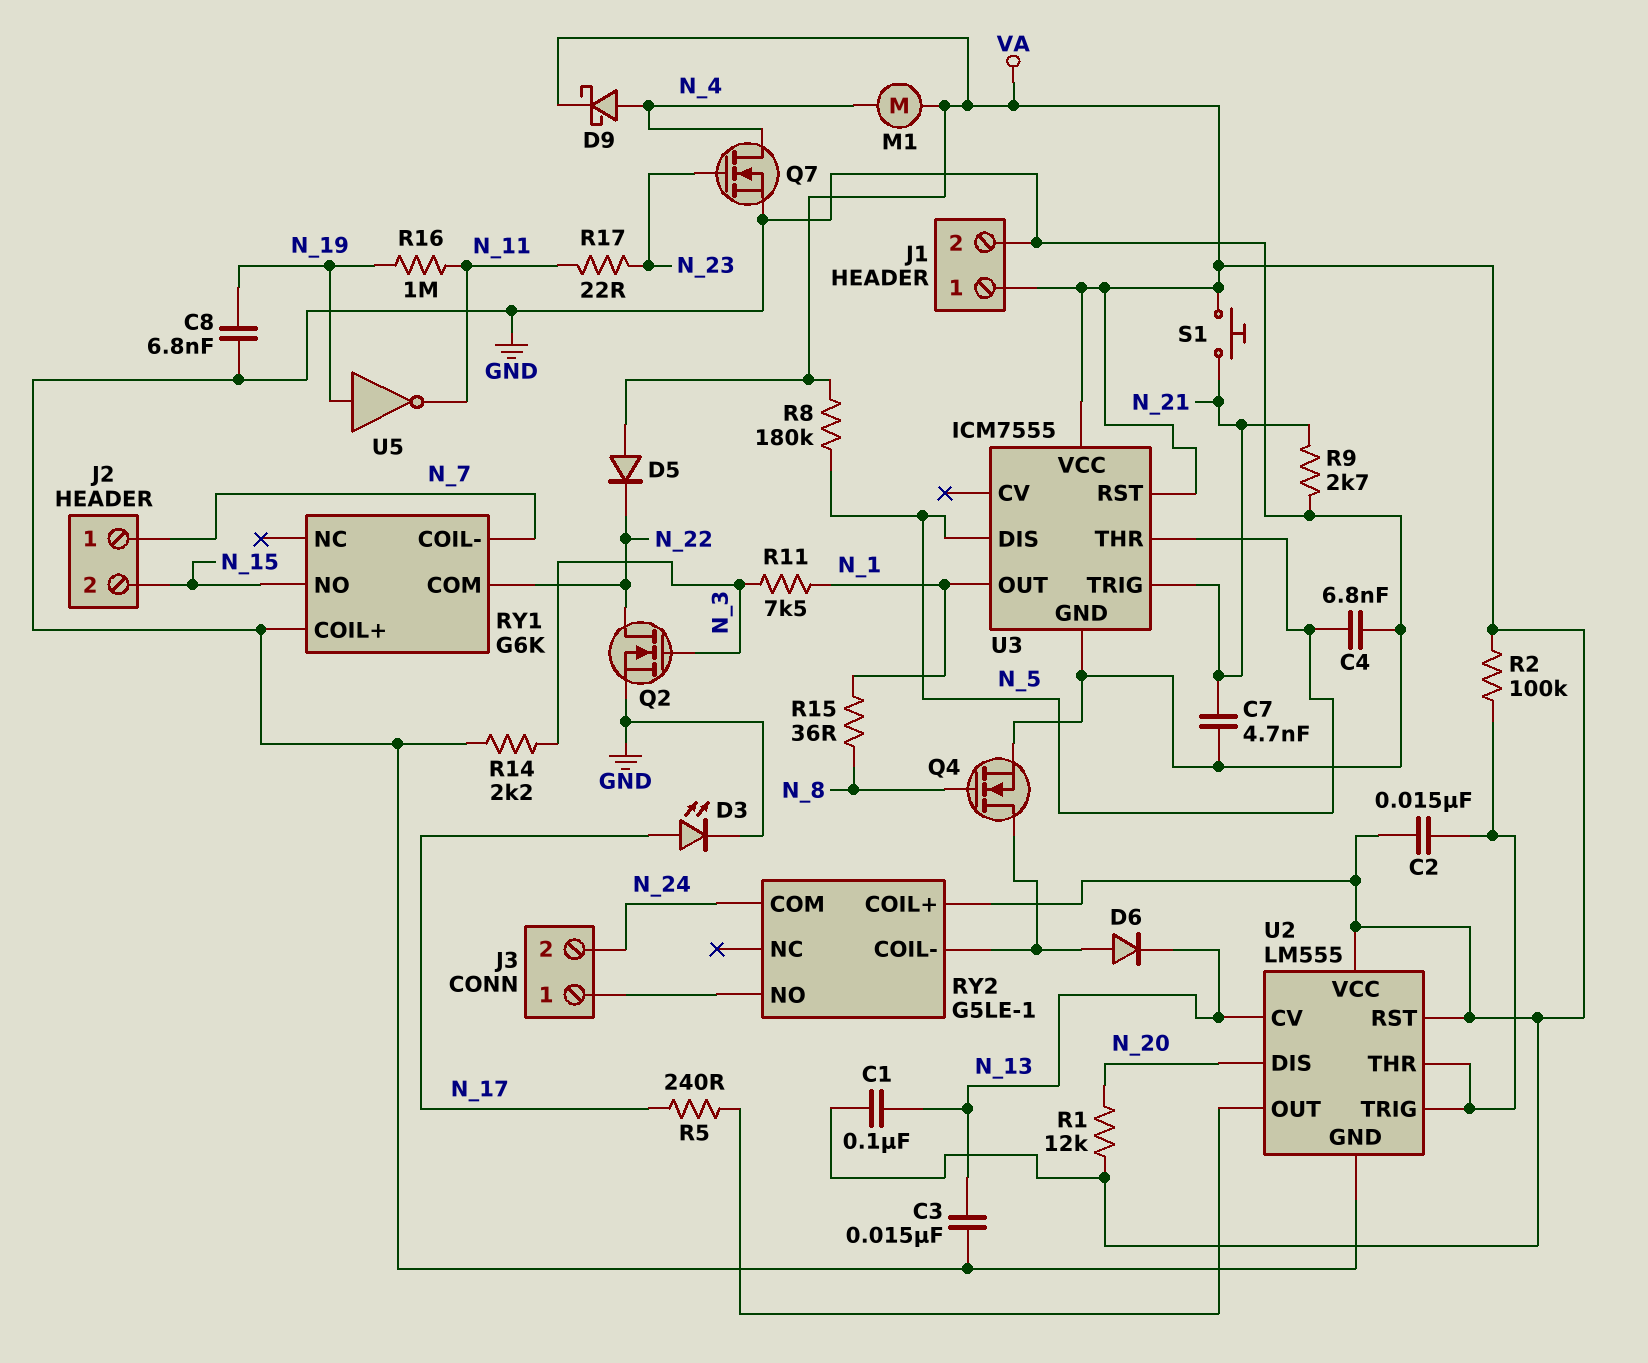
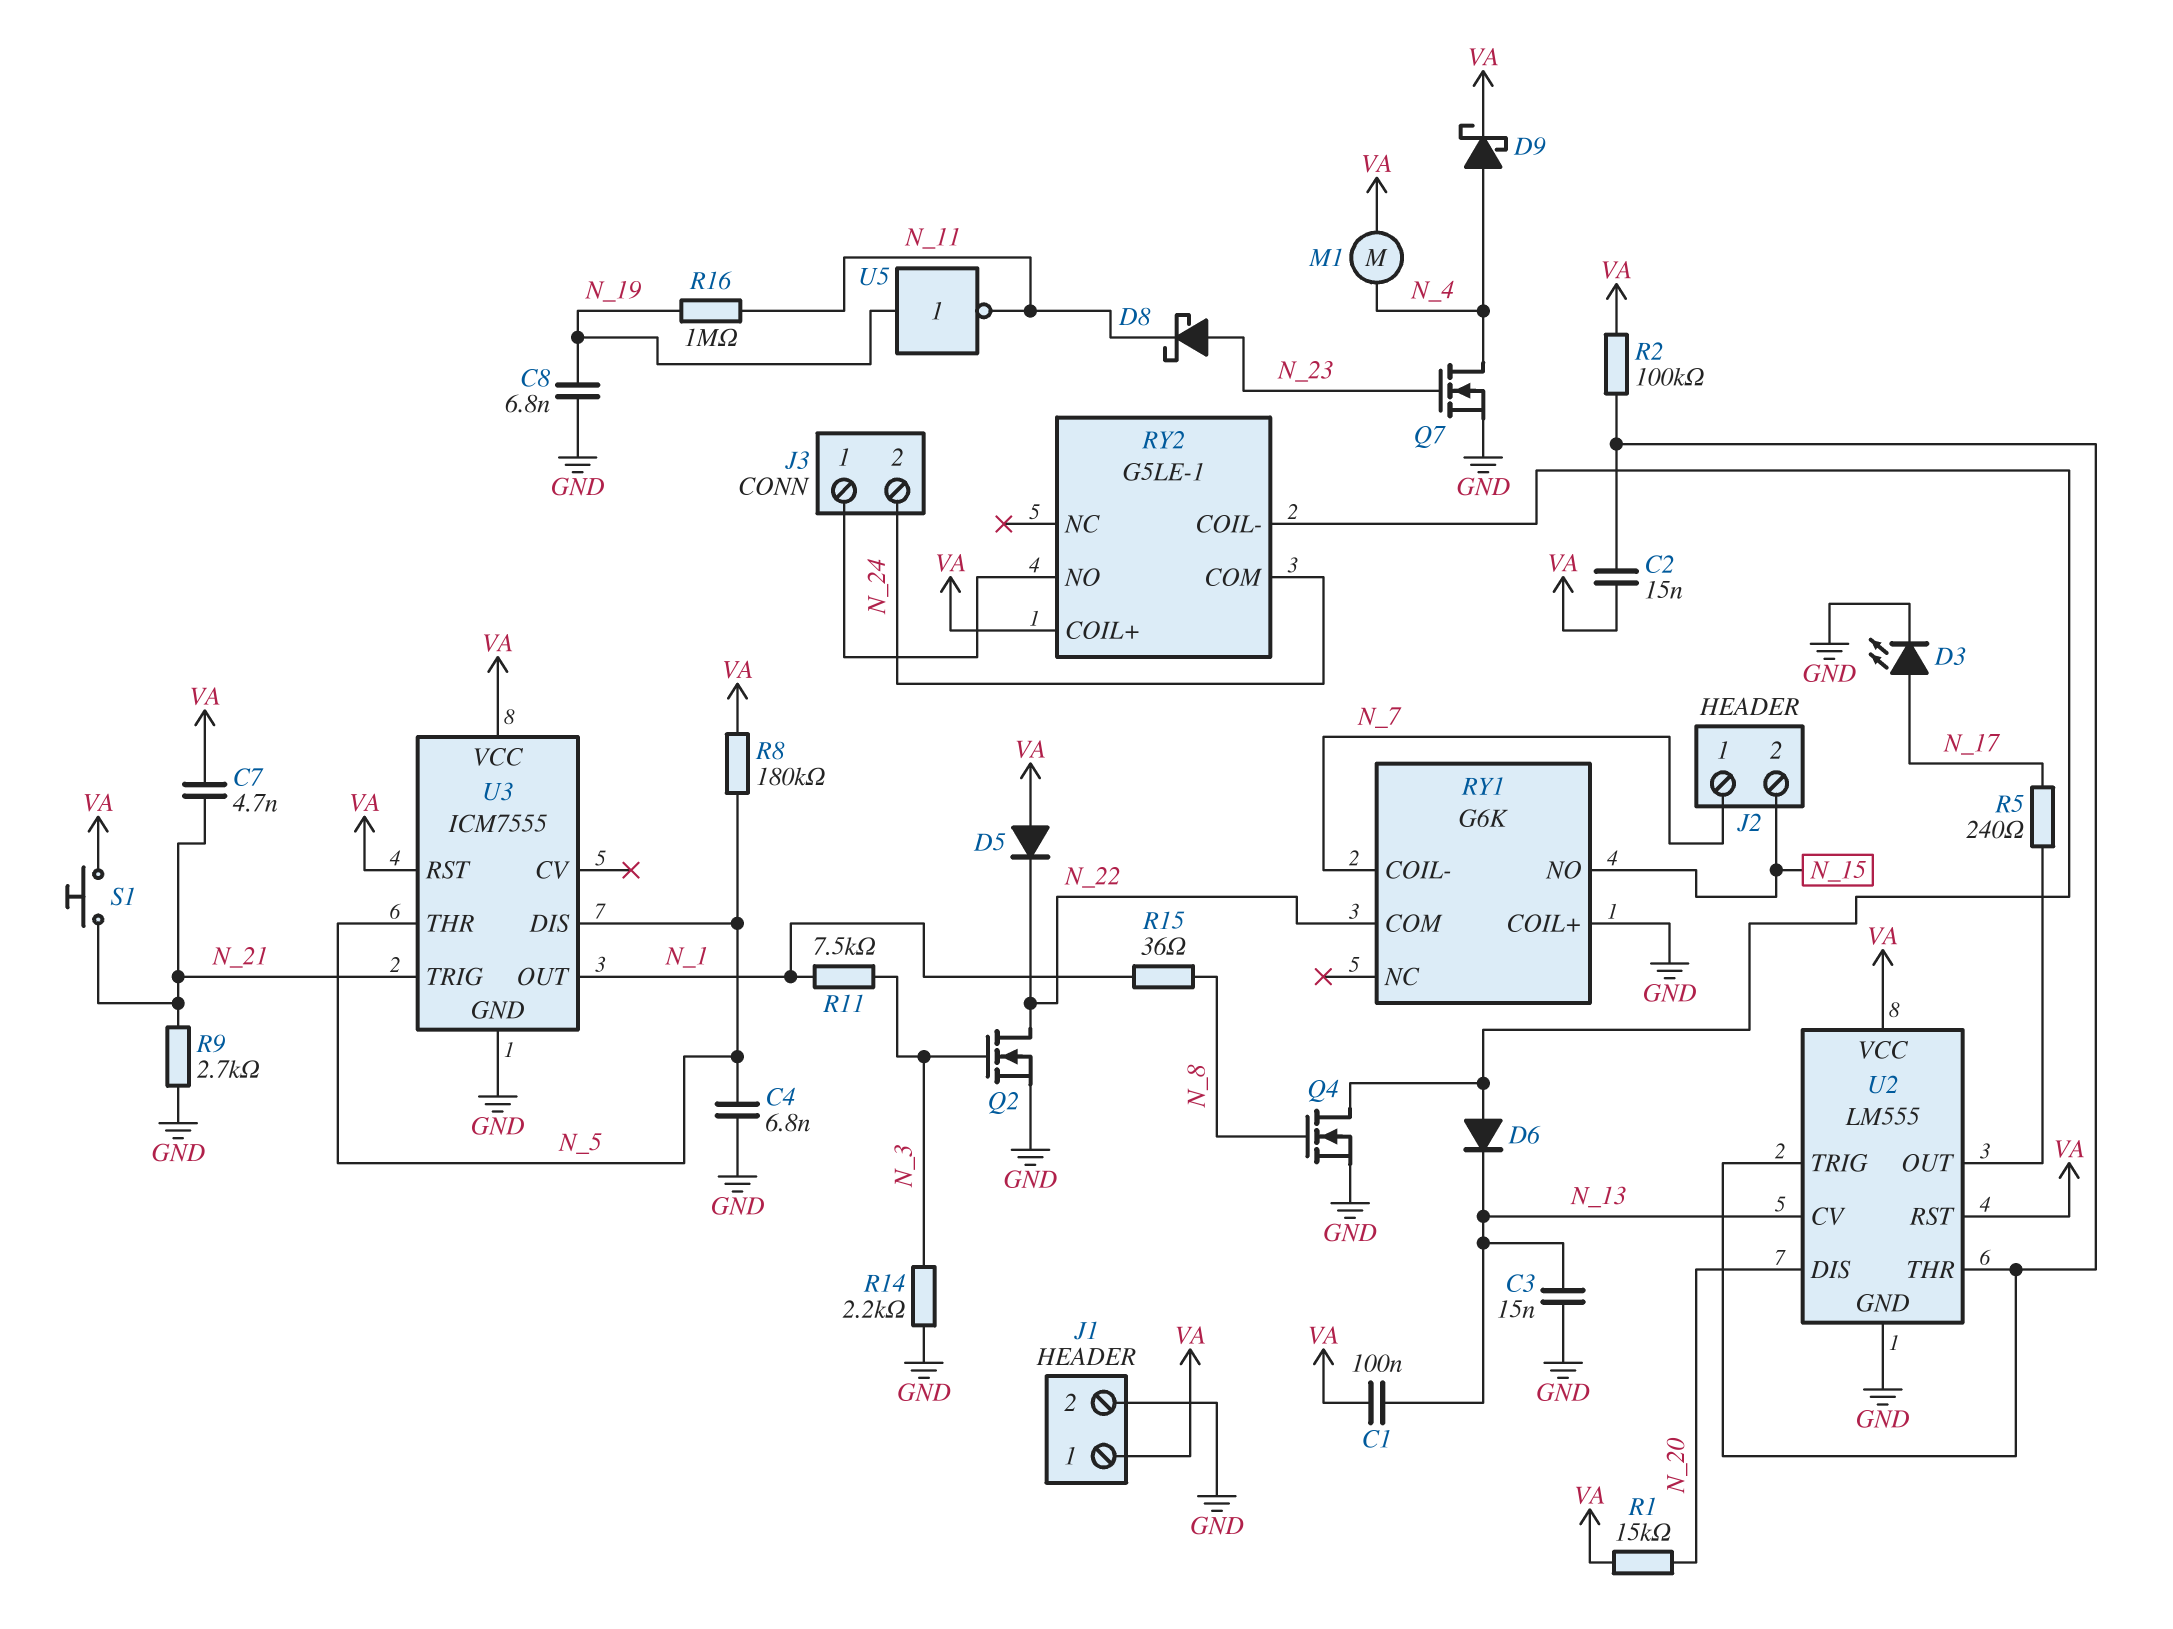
C7: 4.7nF (GND, N_21) -> 4.7nF (N_21, VA)
D8: none -> schottky (A N_23, K N_11)
R1: 12k (N_20, VA) -> 15k (N_20, VA)
R17: 22 (N_11, N_23) -> none

